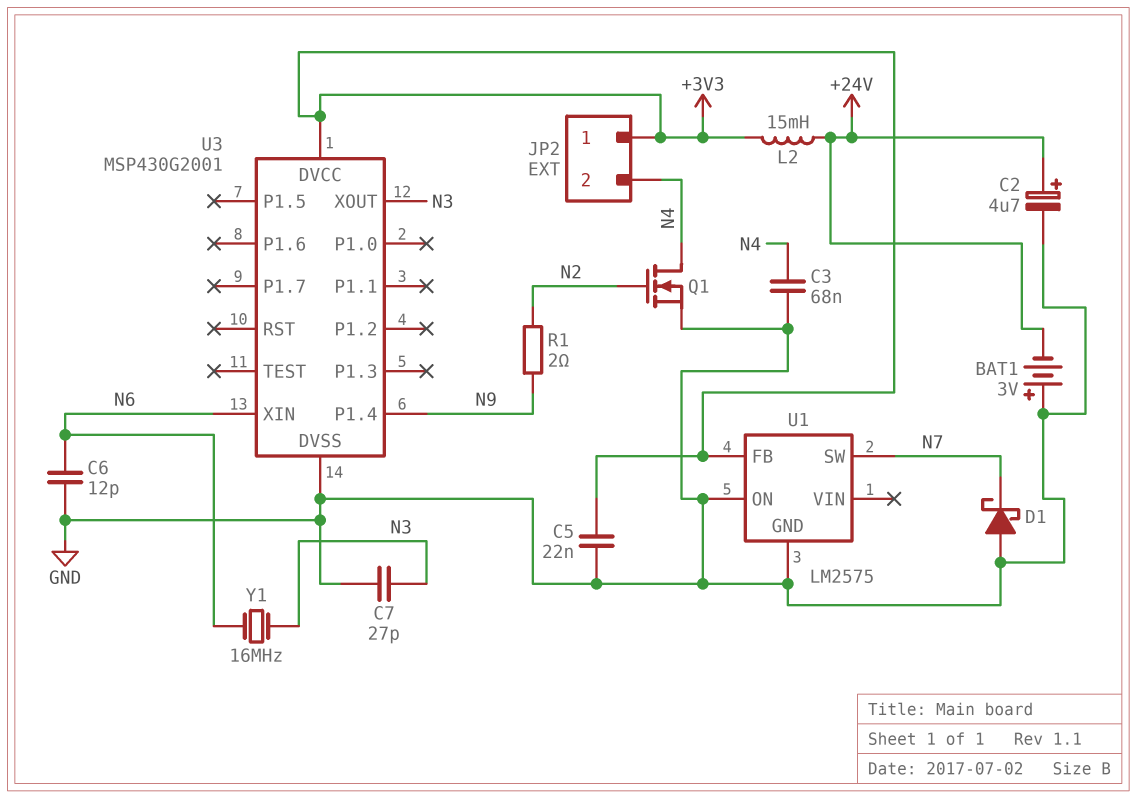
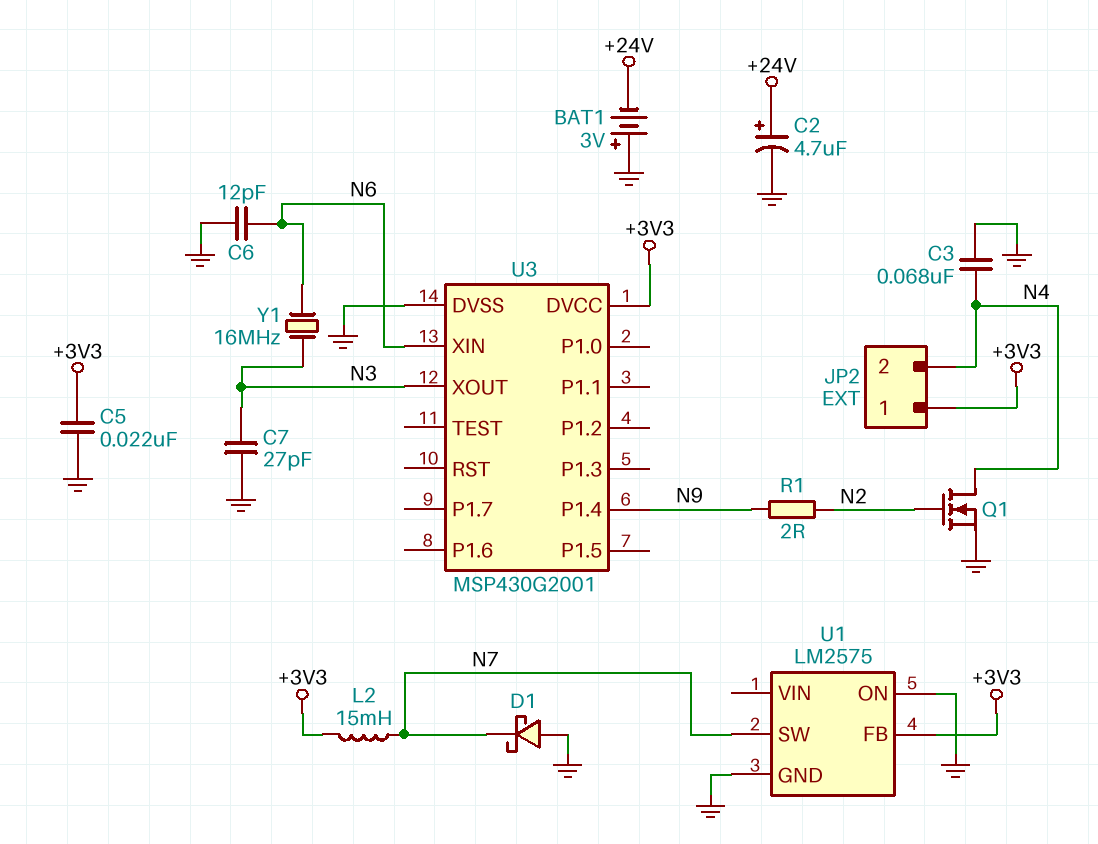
L2: 15mH (+3V3, +24V) -> 15mH (+3V3, N7)

